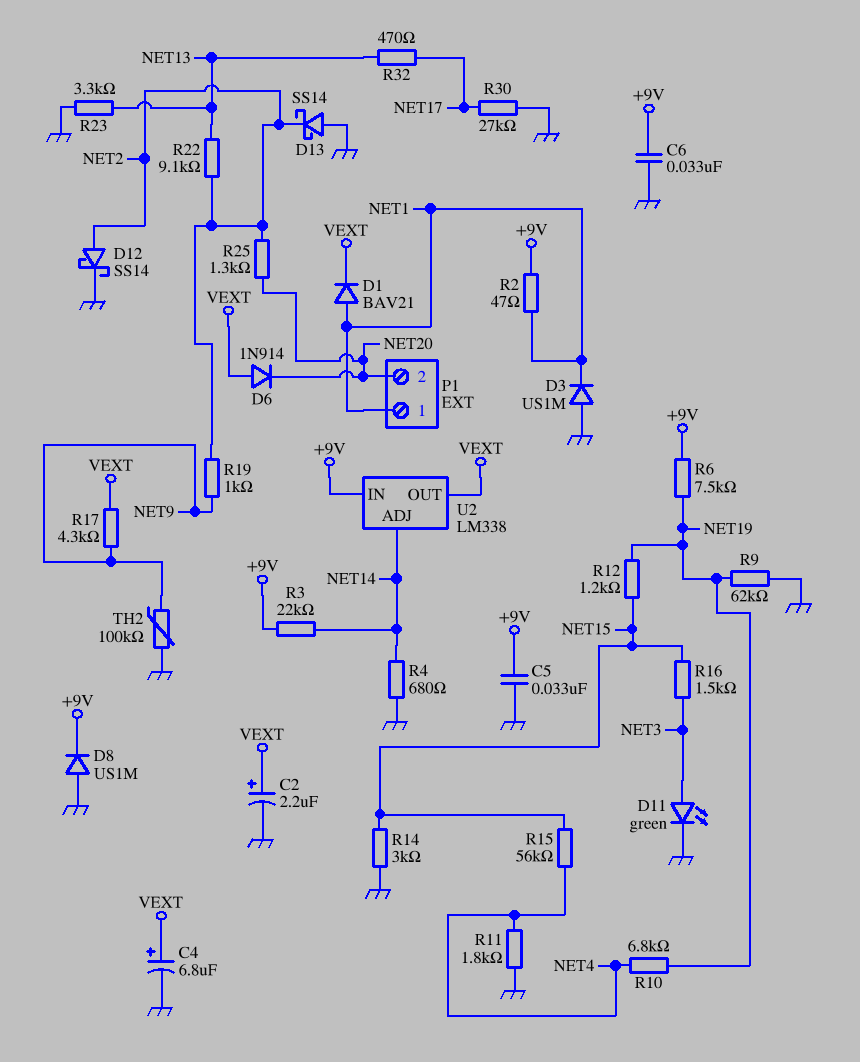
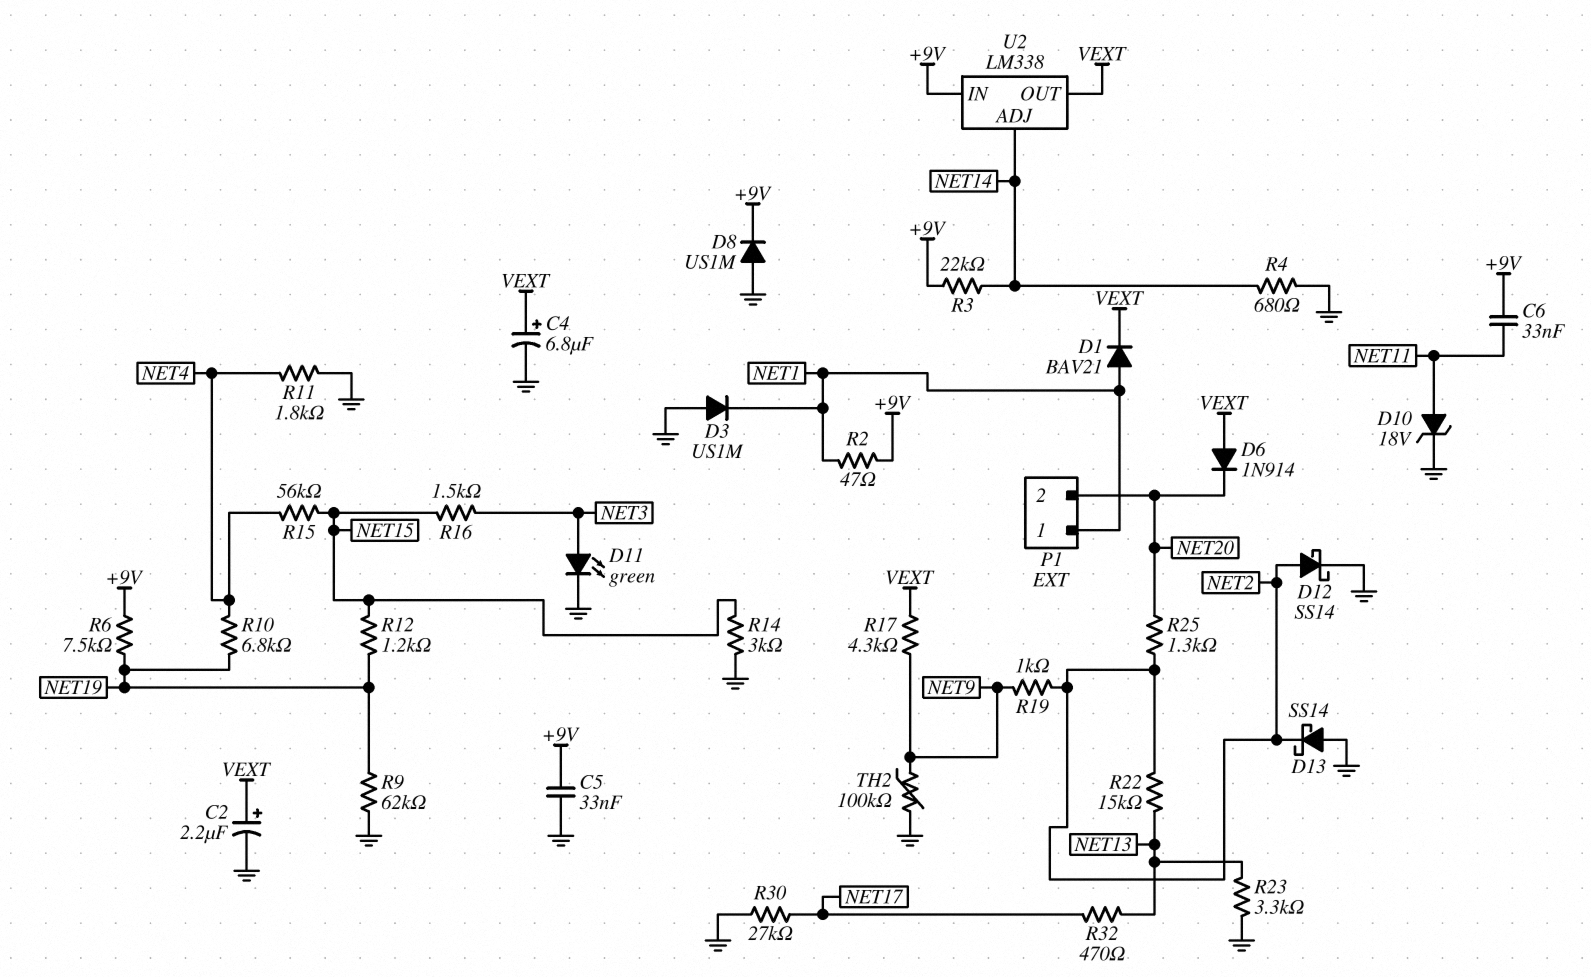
C6: 33nF (+9V, GND) -> 33nF (+9V, NET11)
D10: none -> zener 18V (A NET11, K GND)
R22: 9.1k (NET2, NET13) -> 15k (NET2, NET13)

